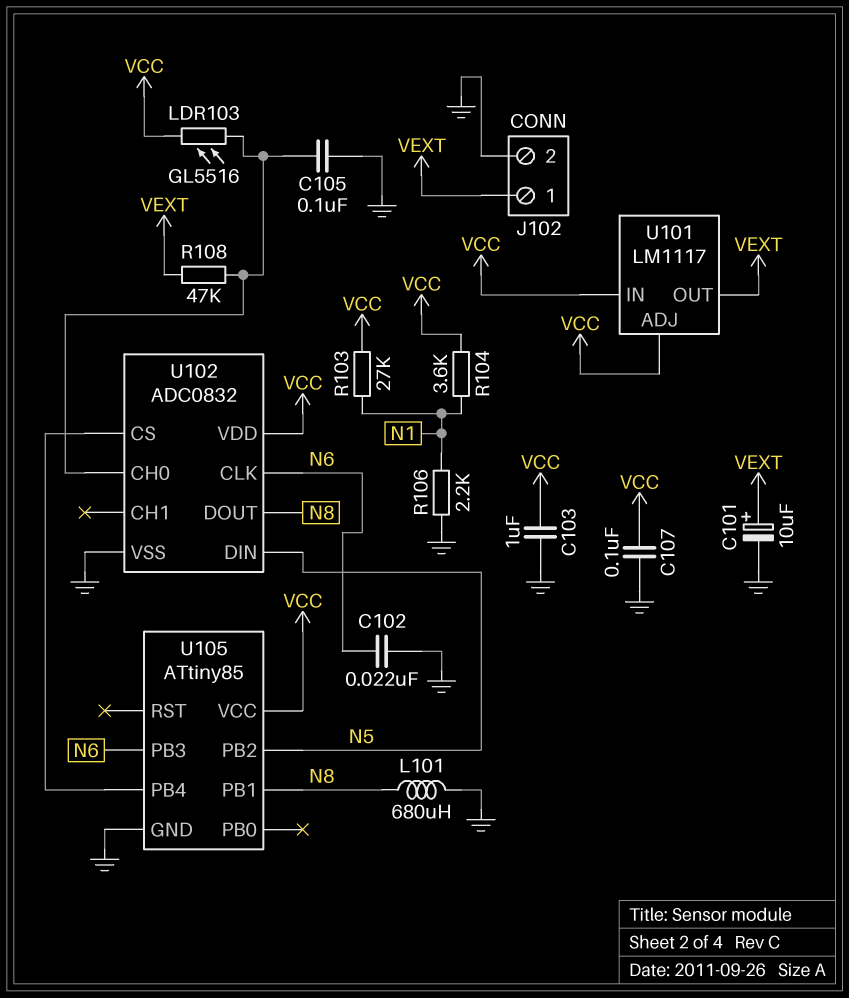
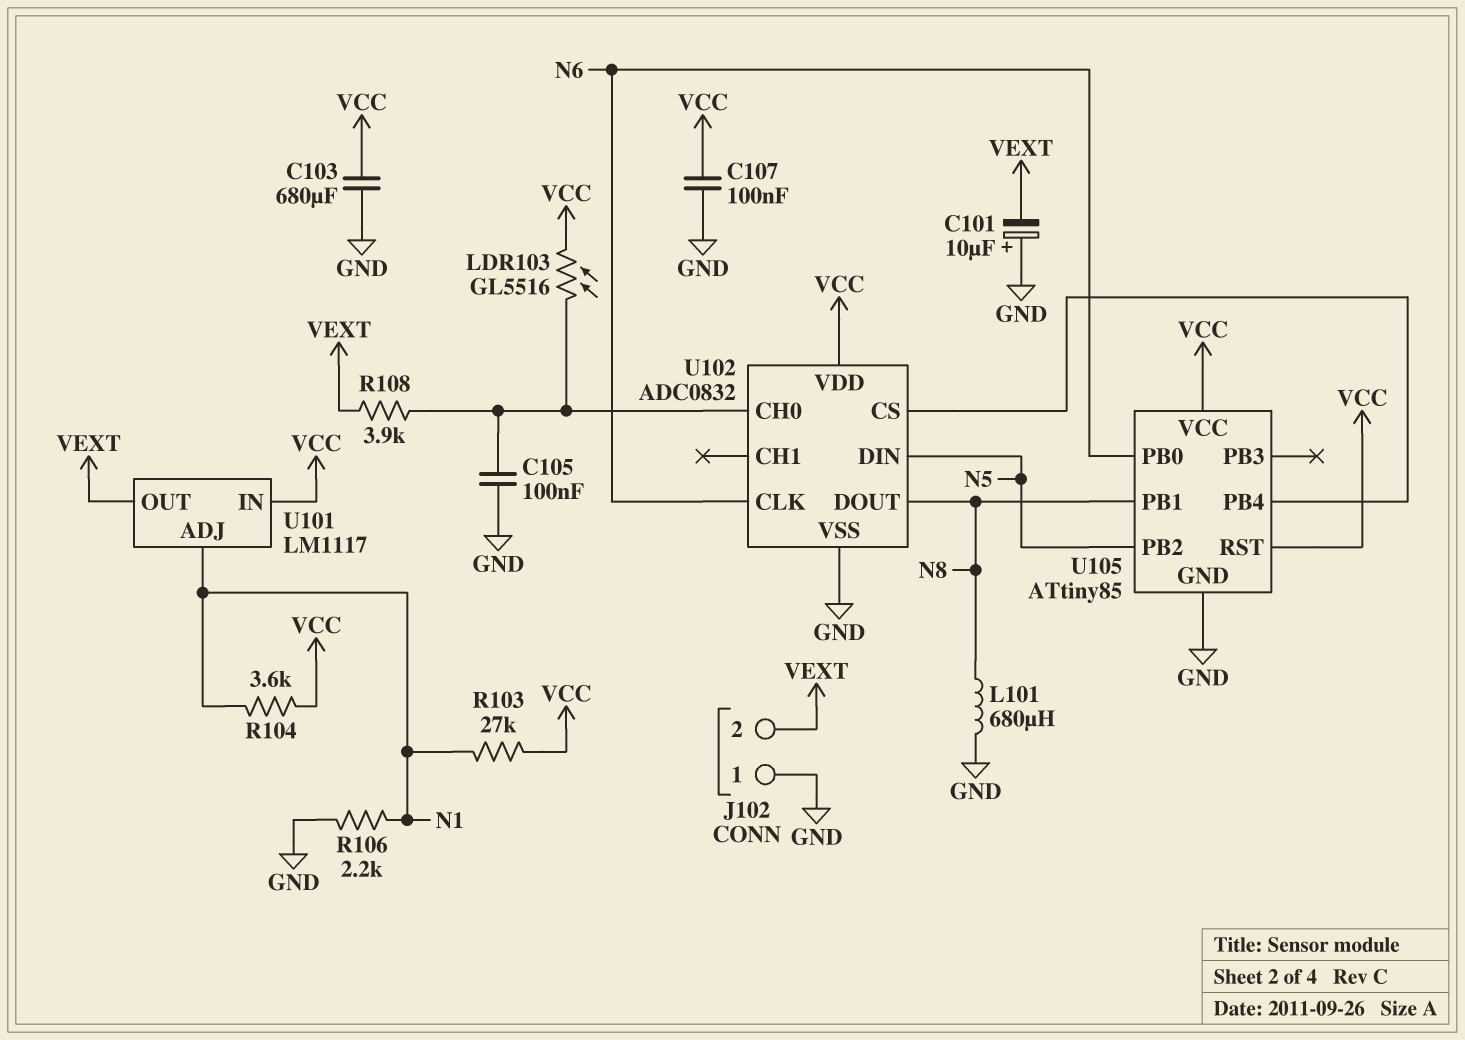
C101: 10uF (plus VEXT, minus GND) -> 10uF (plus GND, minus VEXT)
C102: 22nF (GND, N6) -> none
C103: 1uF (GND, VCC) -> 680uF (GND, VCC)
J102 pin 1: VEXT -> GND
J102 pin 2: GND -> VEXT
R108: 47k (U102/CH0, VEXT) -> 3.9k (U102/CH0, VEXT)
U101 pin ADJ: VCC -> N1
U105 pin PB0: none -> N6
U105 pin PB3: N6 -> none
U105 pin RST: none -> VCC

